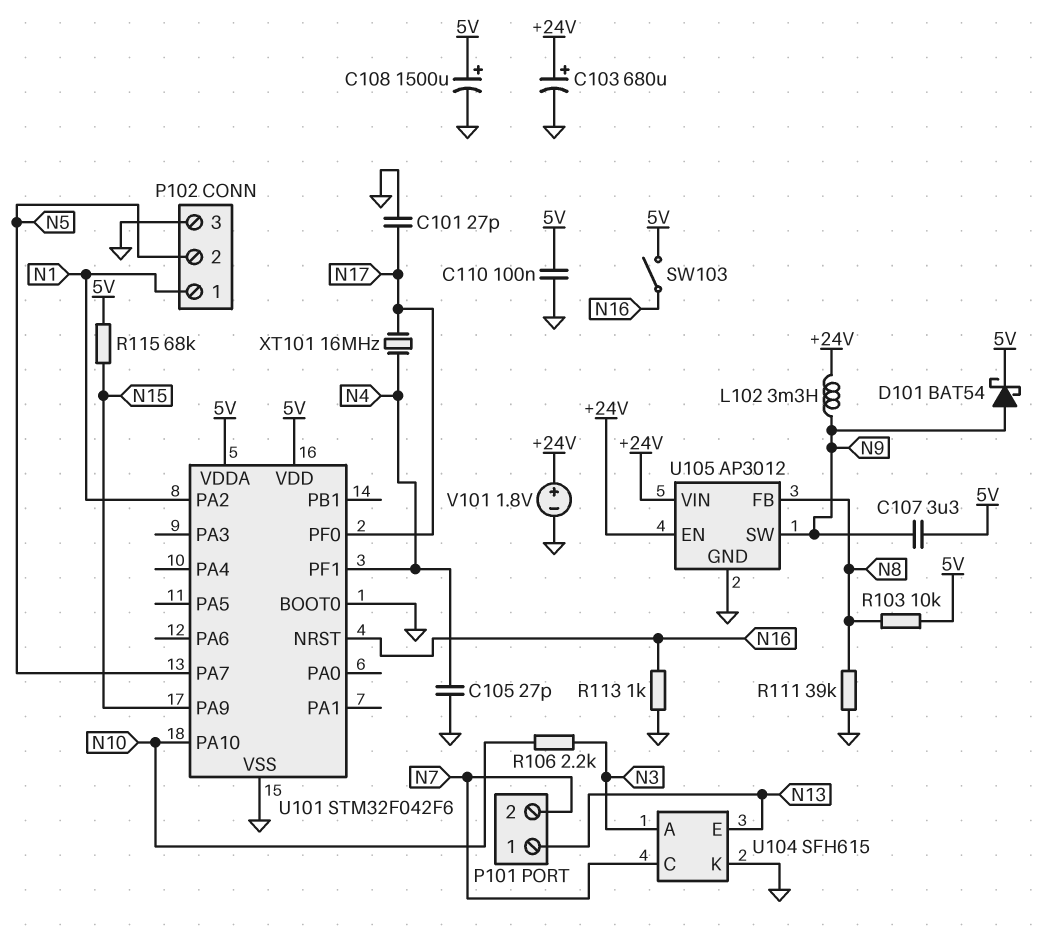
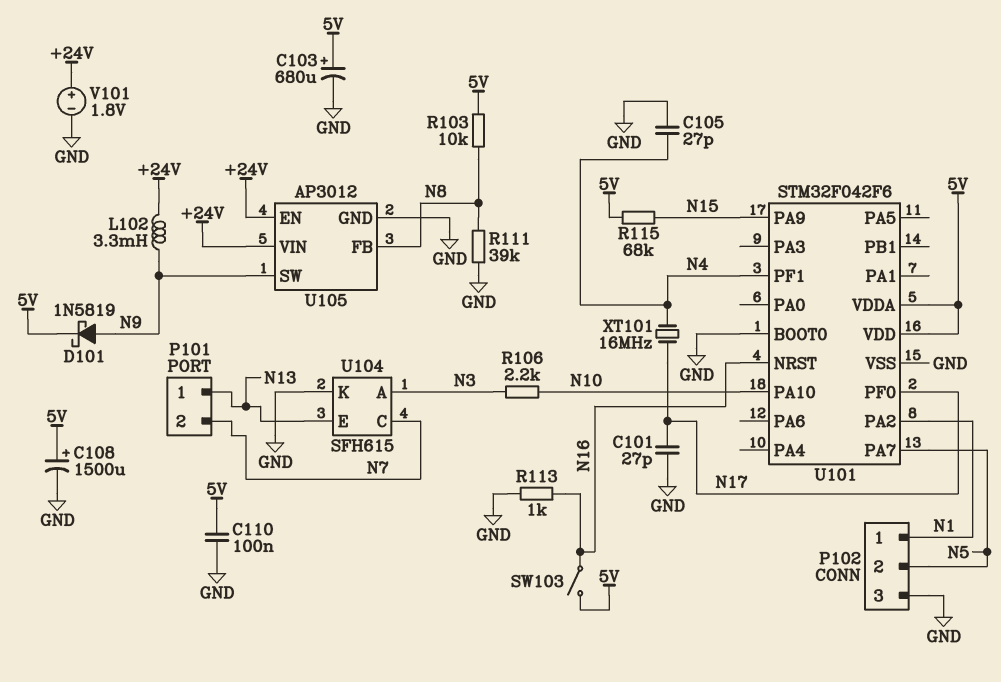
C103: 680uF (plus +24V, minus GND) -> 680uF (plus 5V, minus GND)
C107: 3.3uF (5V, N9) -> none
D101: schottky BAT54 (A N9, K 5V) -> schottky 1N5819 (A N9, K 5V)

